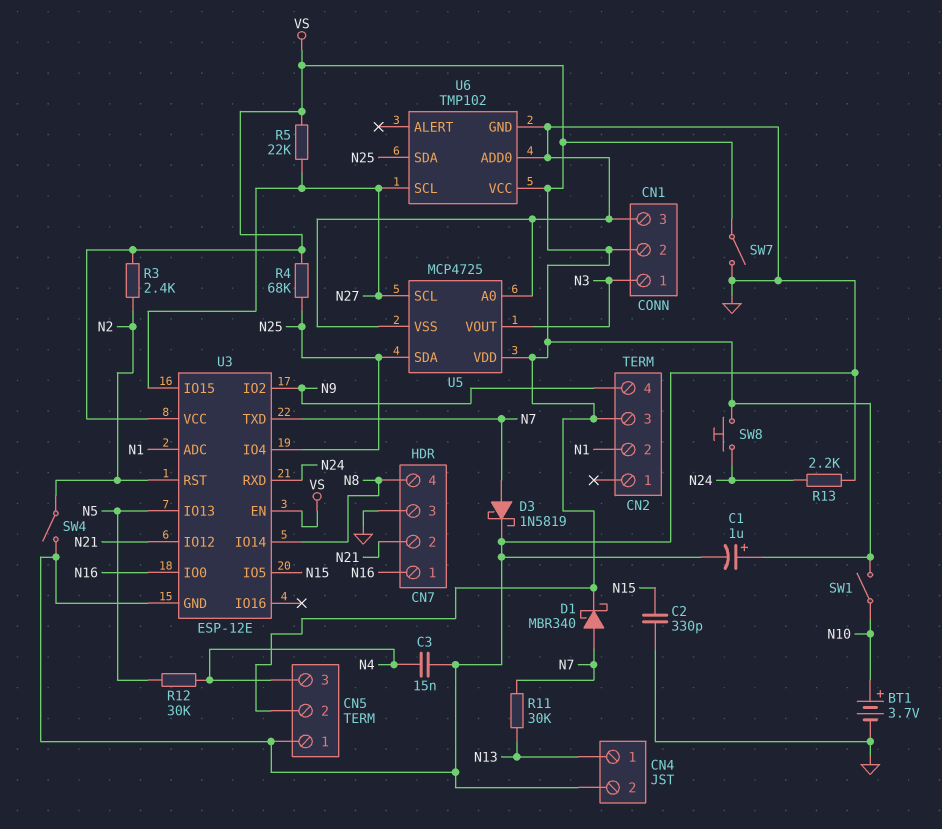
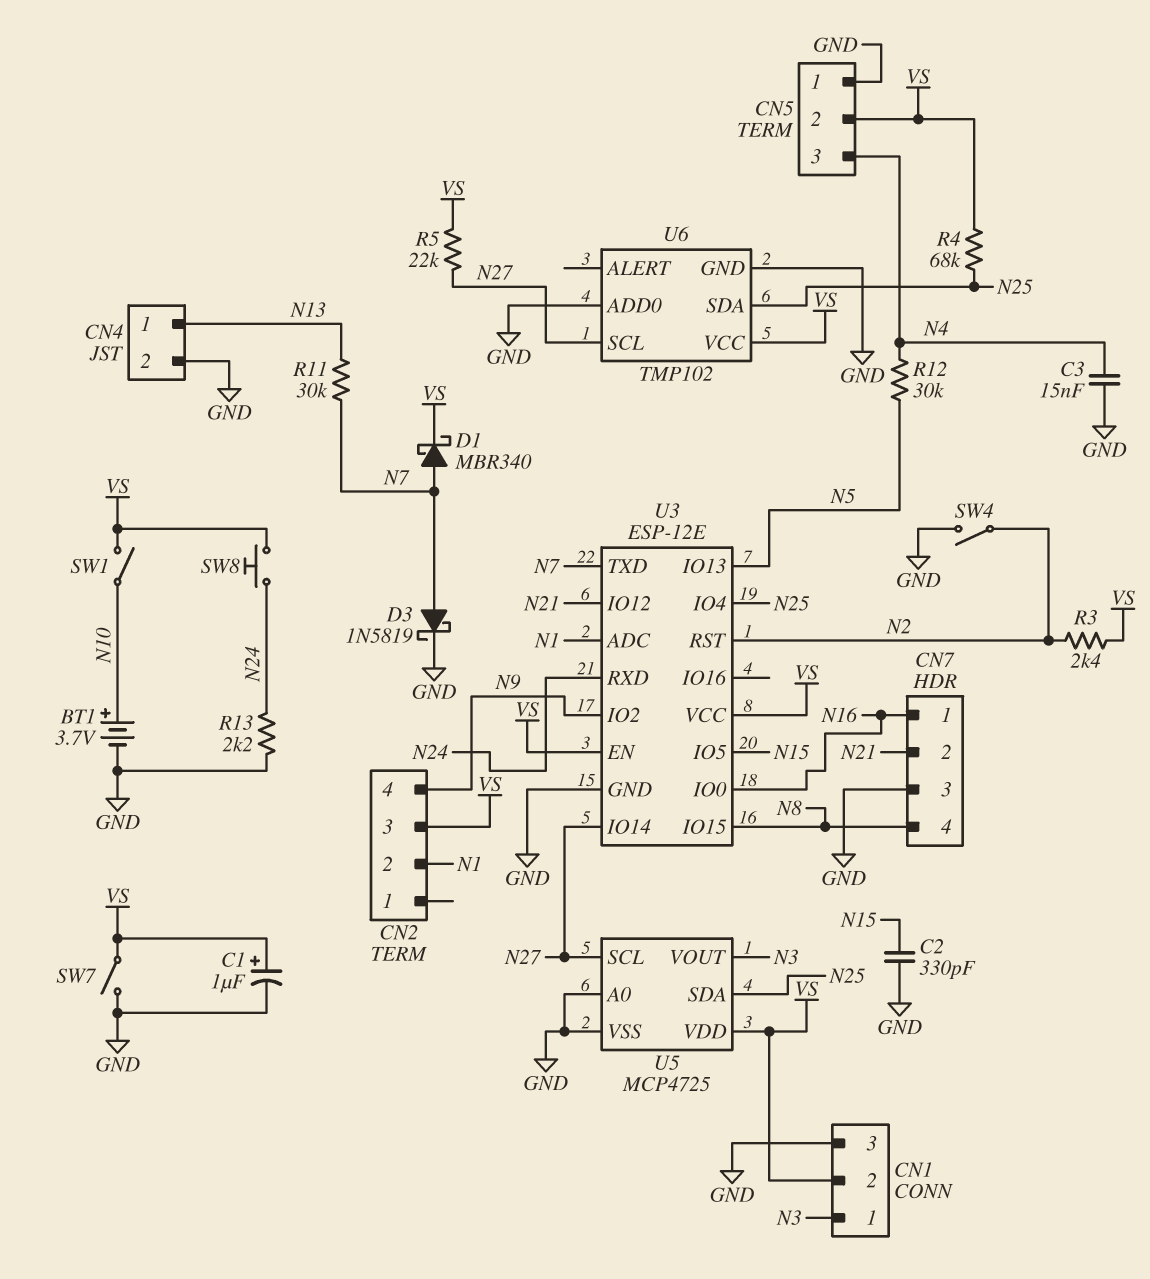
U3 pin IO14: N8 -> N27
U3 pin IO15: N27 -> N8

